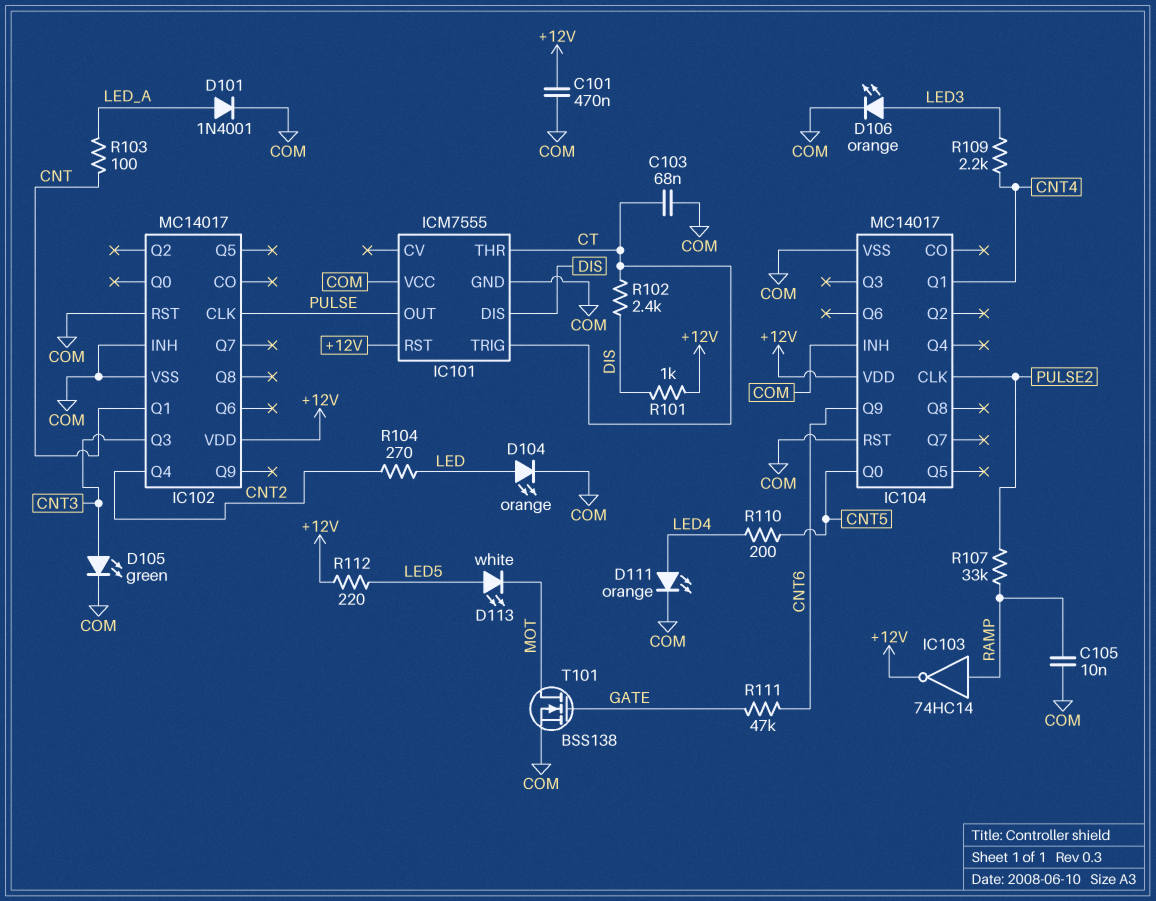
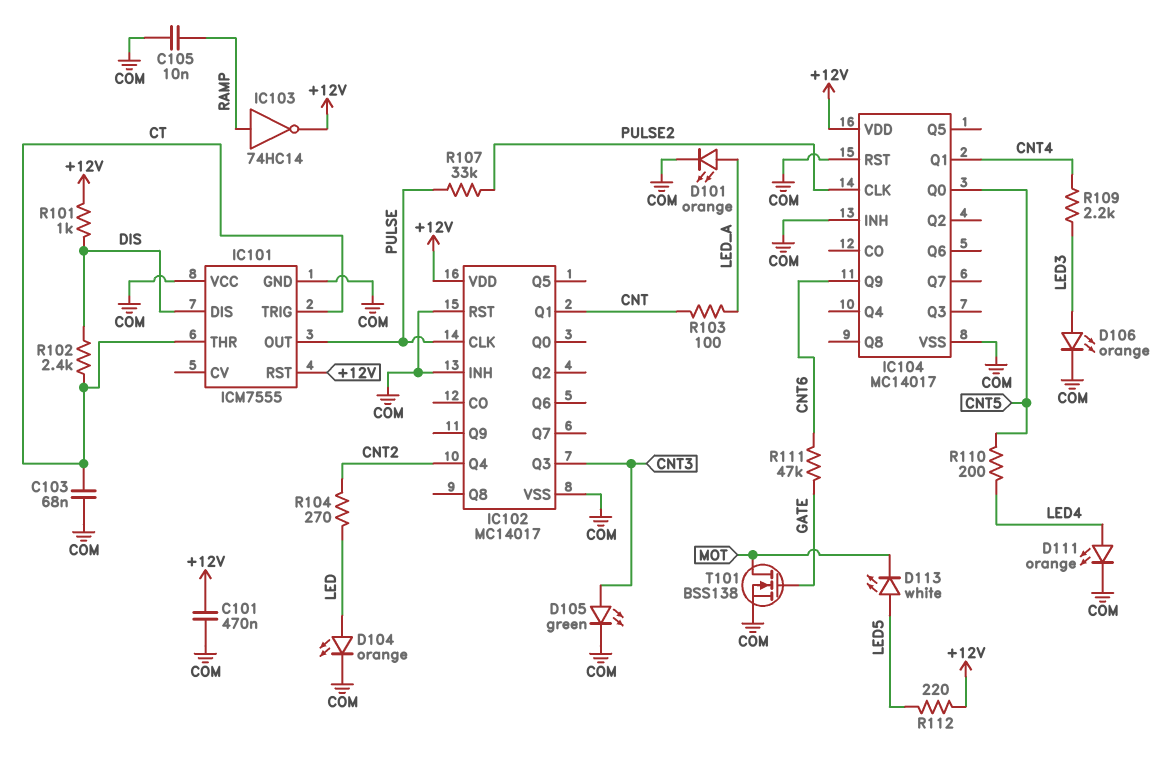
D101: diode 1N4001 (A LED_A, K COM) -> LED orange (A LED_A, K COM)
R107: 33k (PULSE2, RAMP) -> 33k (PULSE, PULSE2)

